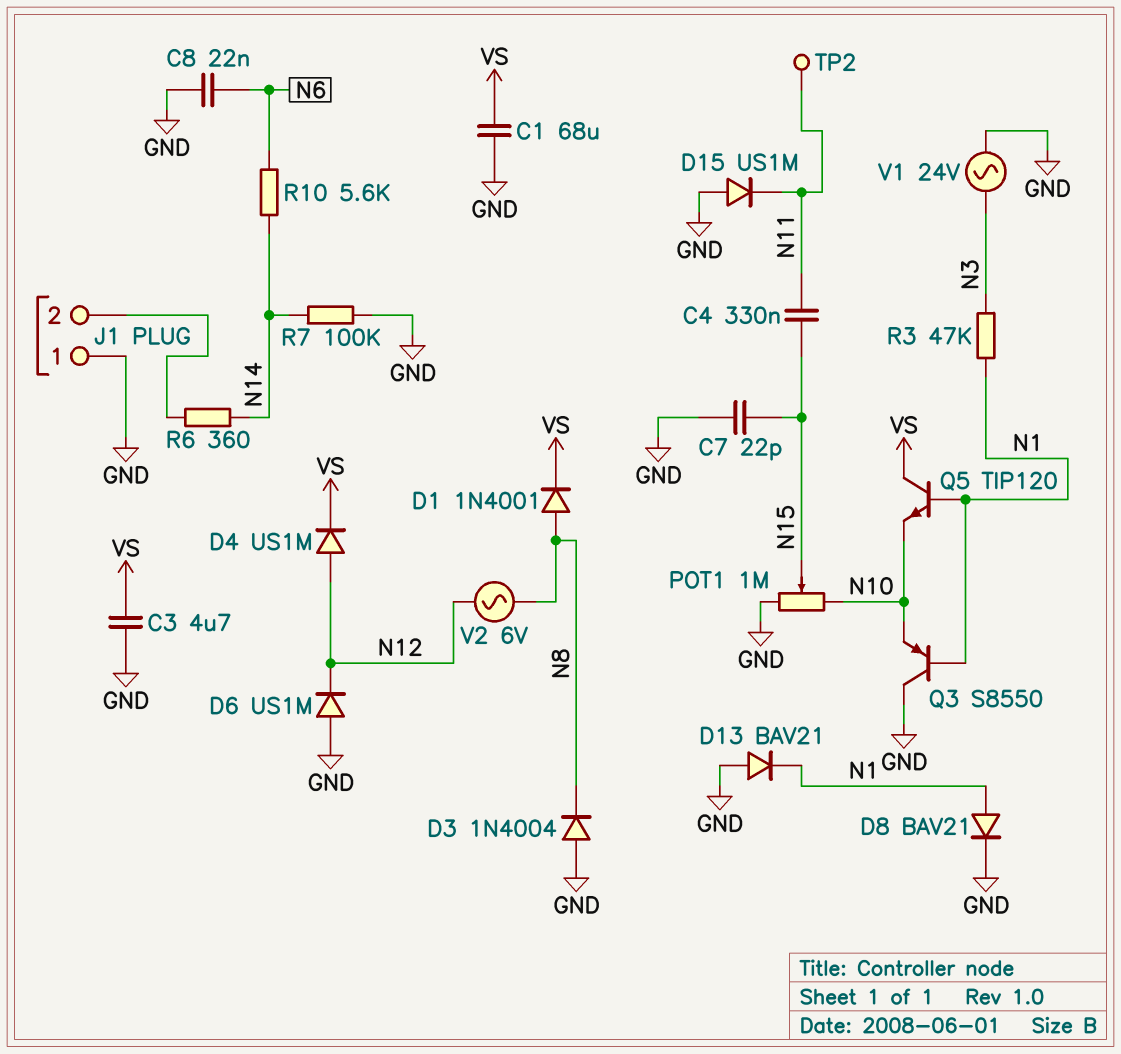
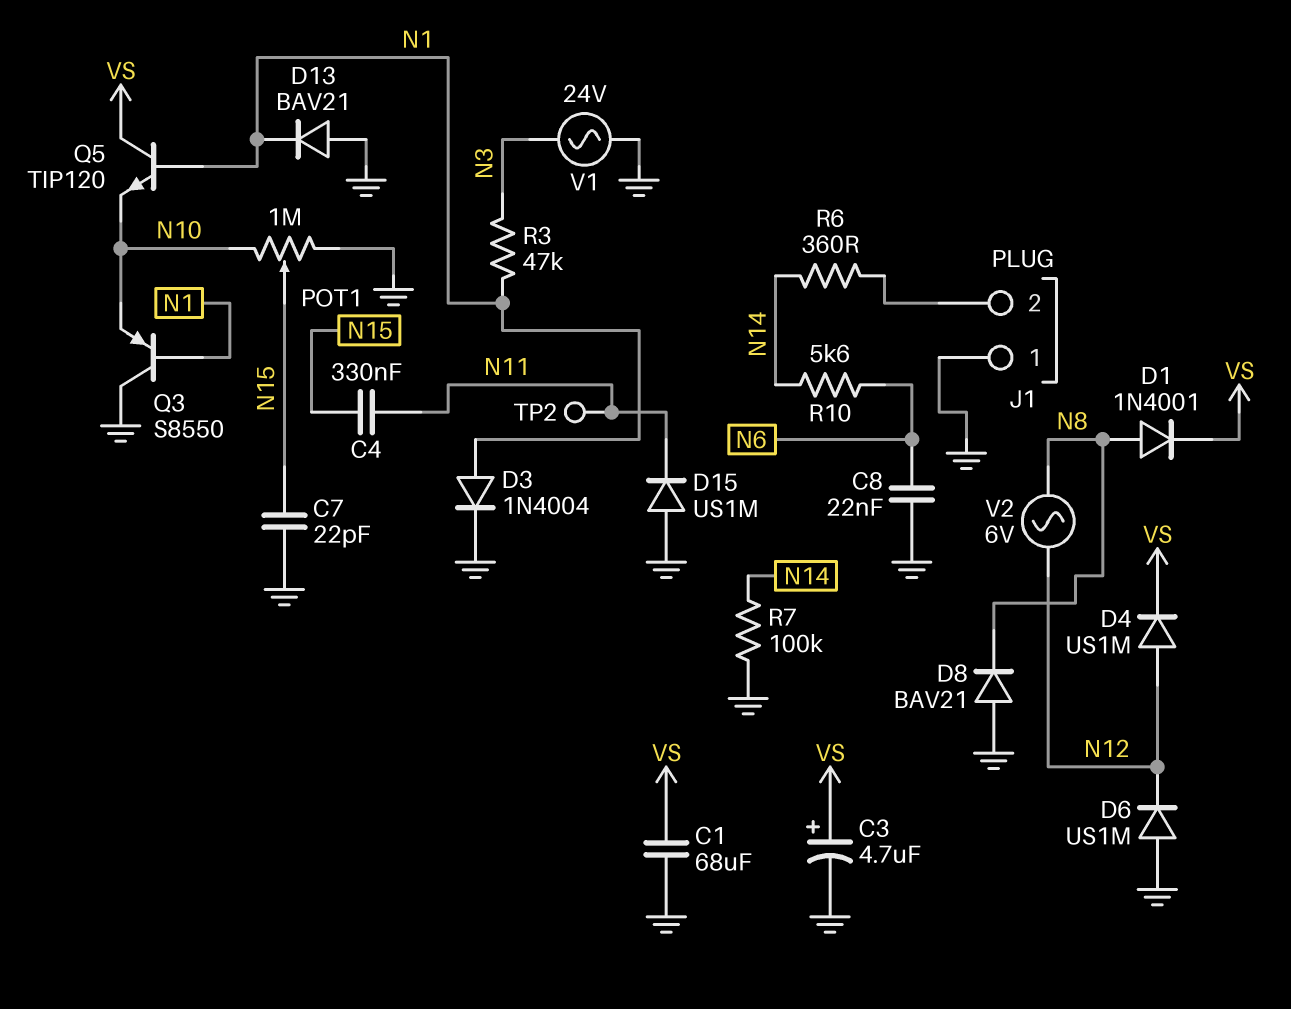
C3: 4.7uF (GND, VS) -> 4.7uF (plus VS, minus GND)
D3: diode 1N4004 (A GND, K N8) -> diode 1N4004 (A N1, K GND)
D8: diode BAV21 (A N1, K GND) -> diode BAV21 (A GND, K N8)

